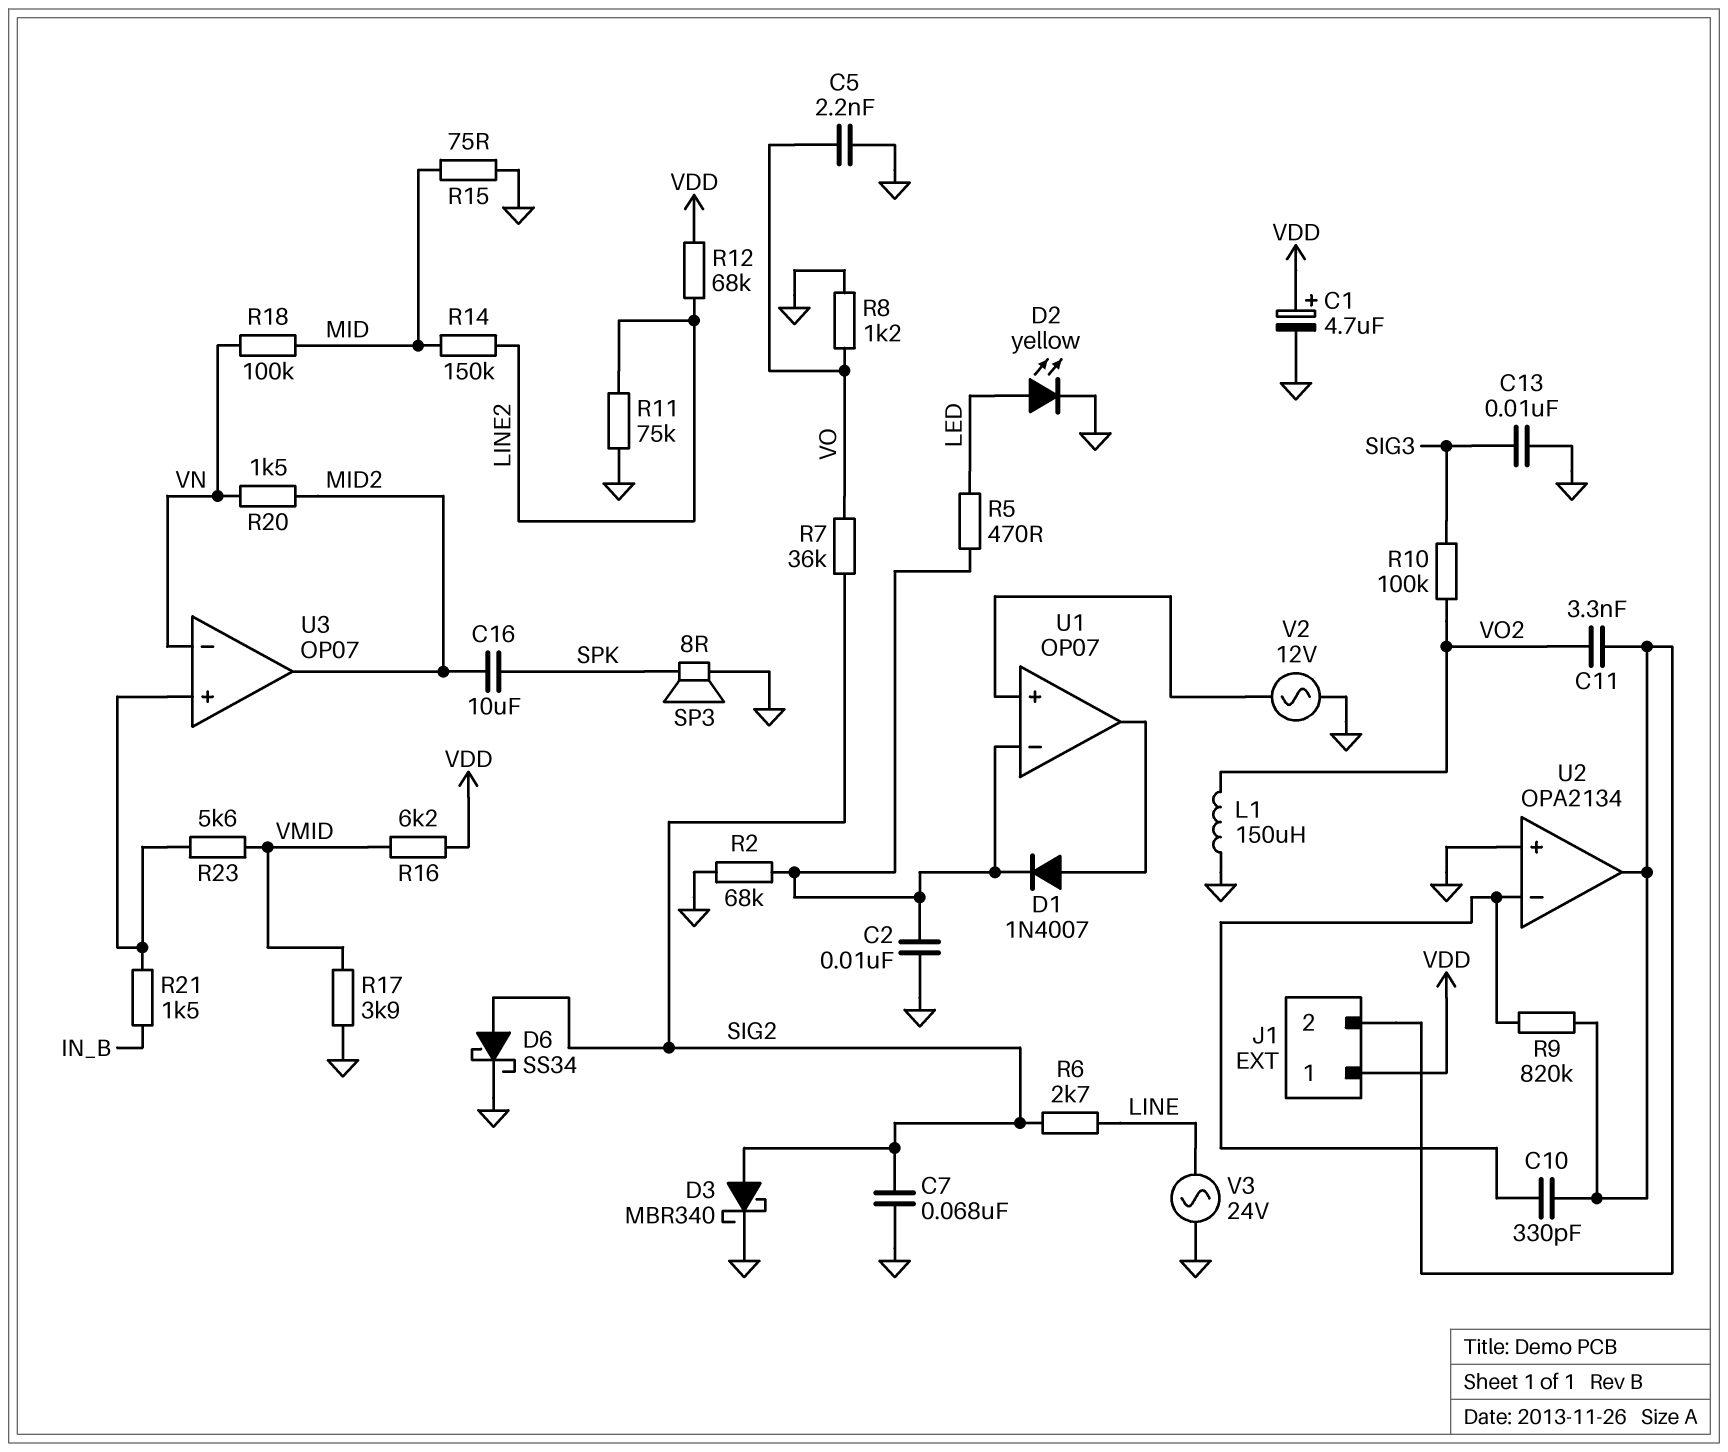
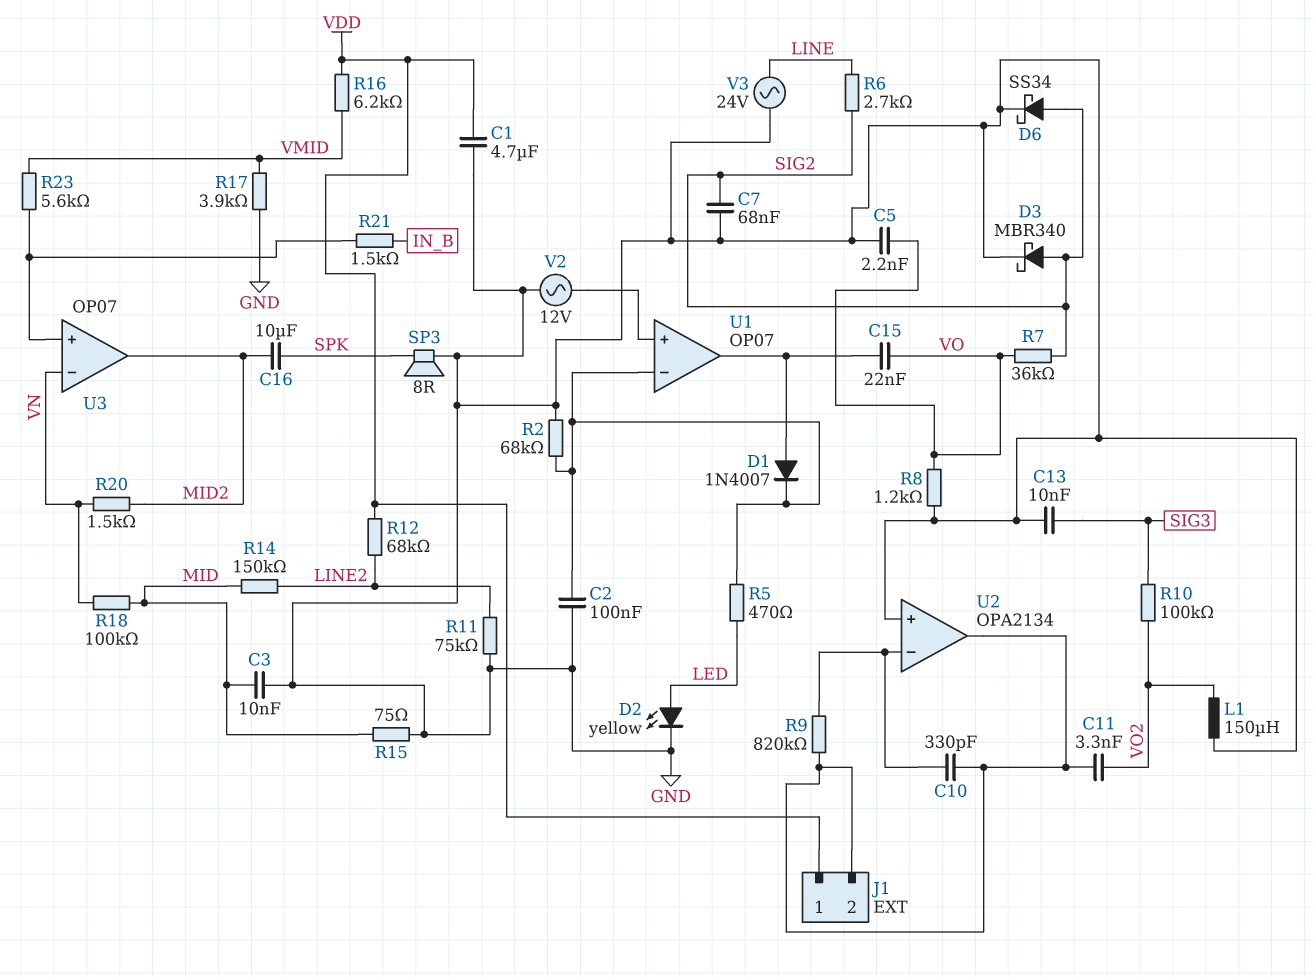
C1: 4.7uF (plus VDD, minus GND) -> 4.7uF (GND, VDD)
C2: 10nF (GND, U1/in-) -> 100nF (GND, U1/in-)
C3: none -> 10nF (GND, MID)
C15: none -> 22nF (U1/out, VO)

